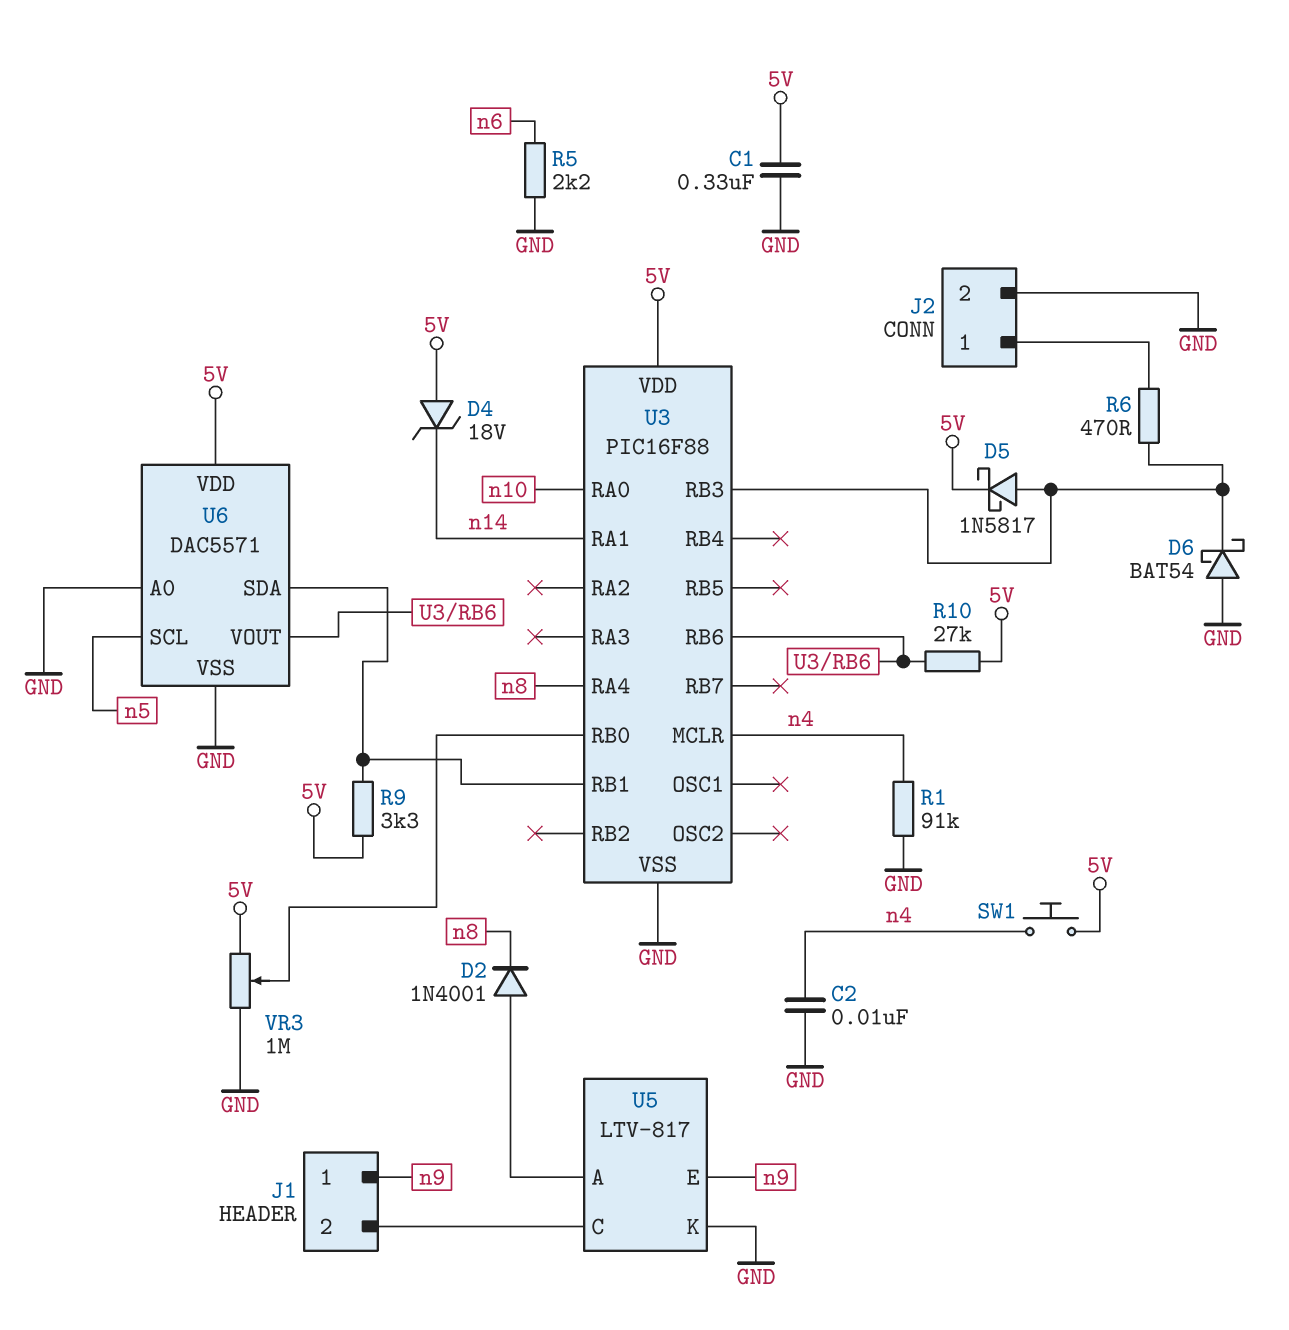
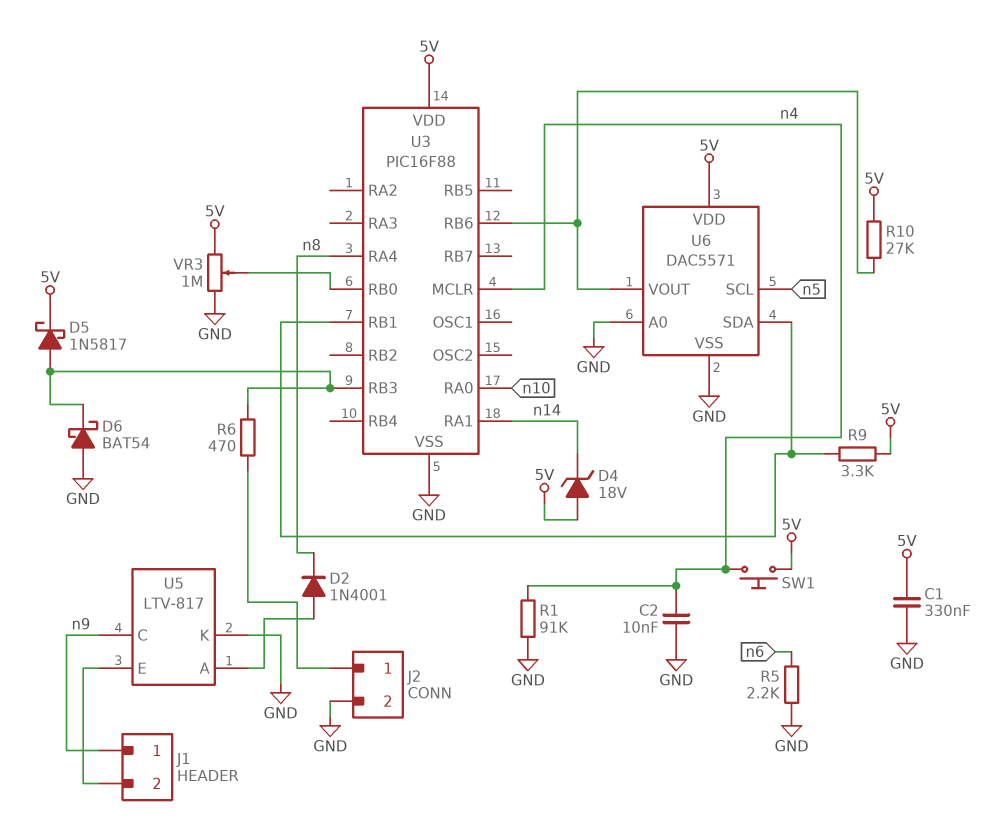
U5 pin C: J1/2 -> n9
U5 pin E: n9 -> J1/2

